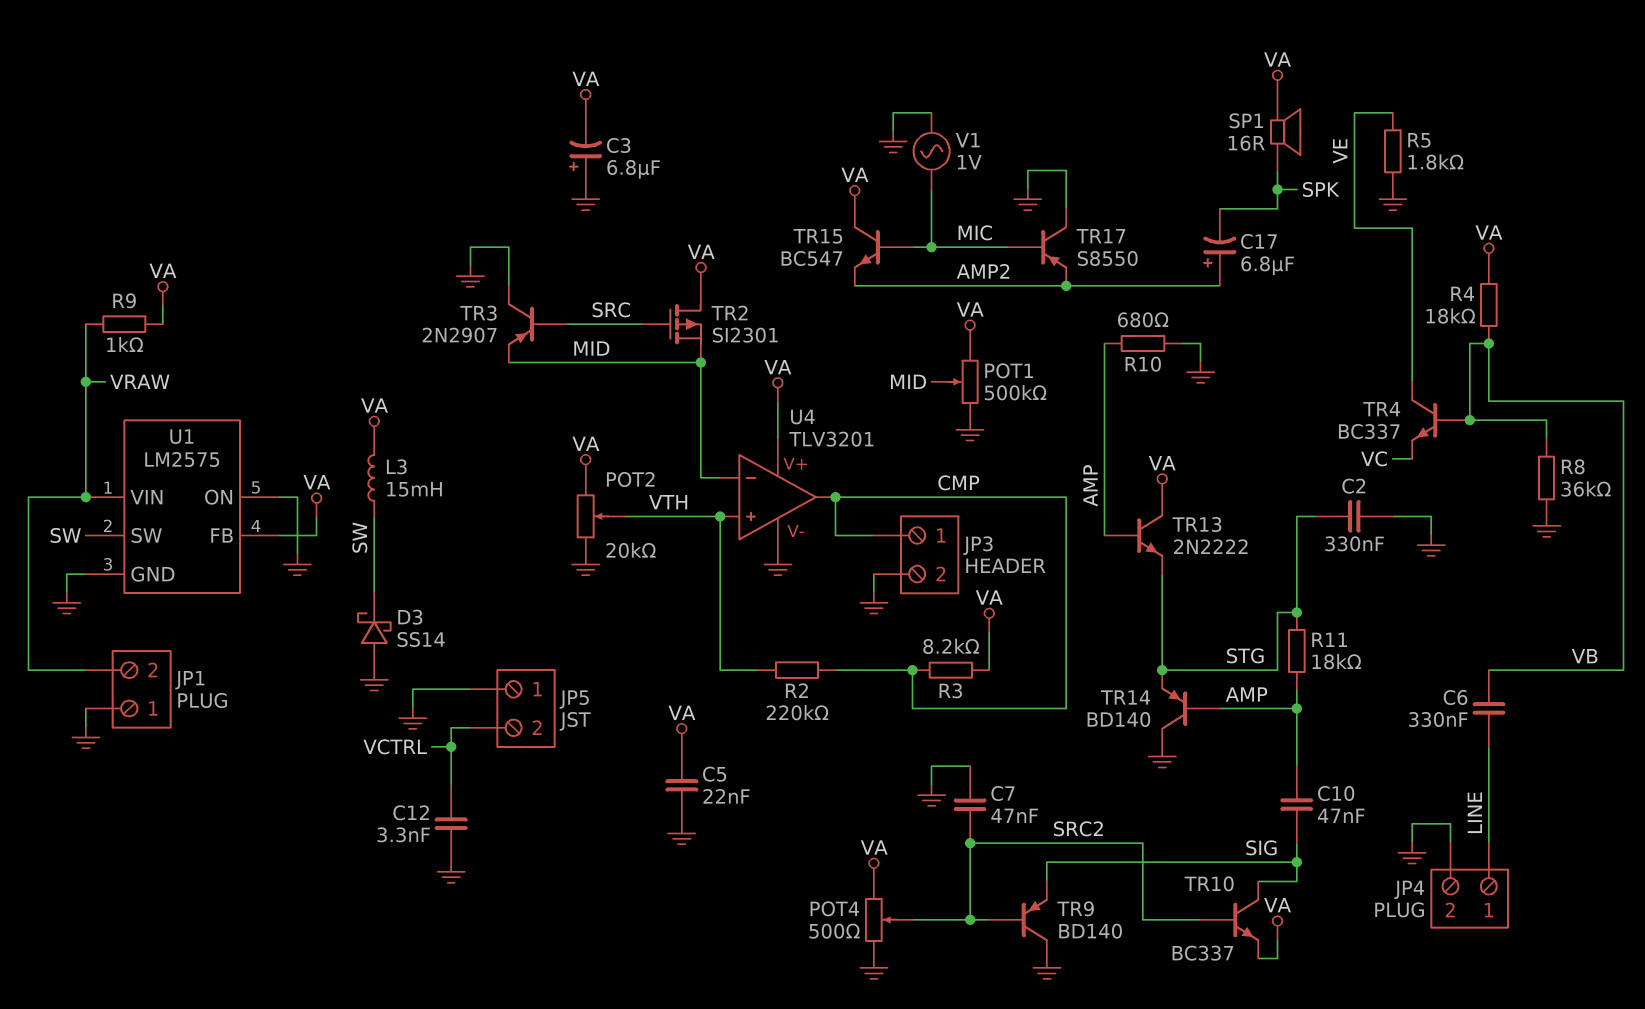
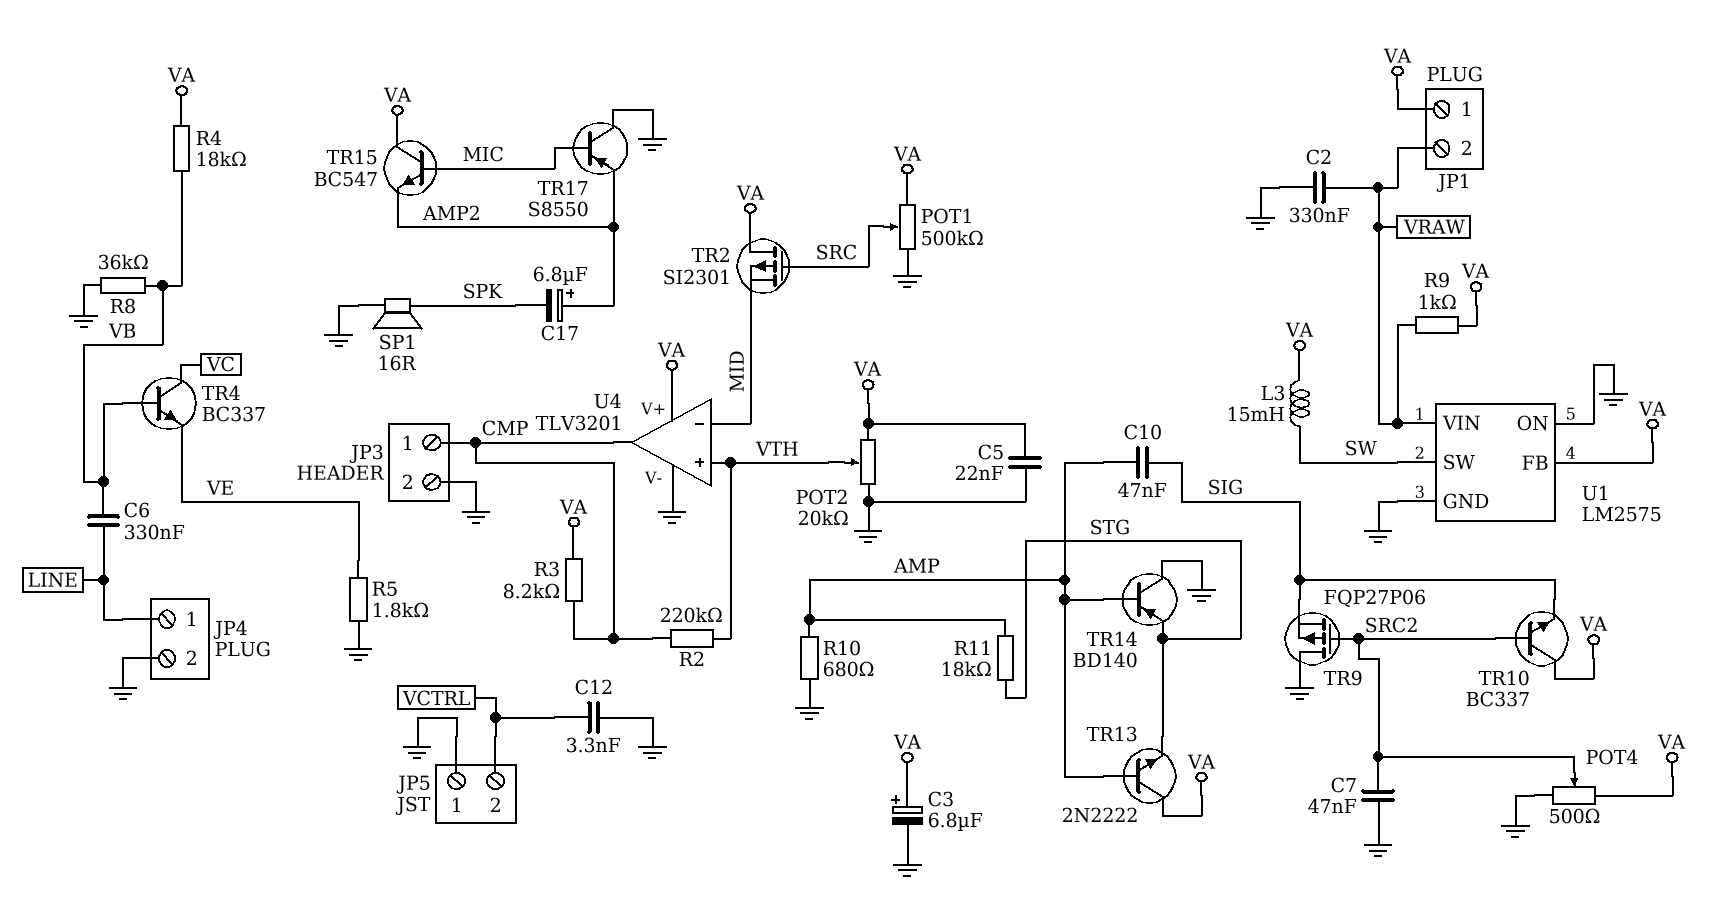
C2: 330nF (GND, STG) -> 330nF (GND, VRAW)
C3: 6.8uF (plus GND, minus VA) -> 6.8uF (plus VA, minus GND)
D3: schottky SS14 (A GND, K SW) -> none
JP1 pin 1: GND -> VA
POT1: 500k (GND, VA, wiper MID) -> 500k (GND, VA, wiper SRC)
SP1: speaker 16R (SPK, VA) -> speaker 16R (GND, SPK)
TR3: PNP 2N2907 (B SRC, C GND, E MID) -> none
TR4: NPN BC337 (B VB, C VE, E VC) -> NPN BC337 (B VB, C VC, E VE)
TR9: PNP BD140 (B SRC2, C GND, E SIG) -> PMOS FQP27P06 (G SRC2, D GND, S SIG)
TR10: NPN BC337 (B SRC2, C SIG, E VA) -> NPN BC337 (B SRC2, C VA, E SIG)
V1: AC 1V (GND, MIC) -> none

